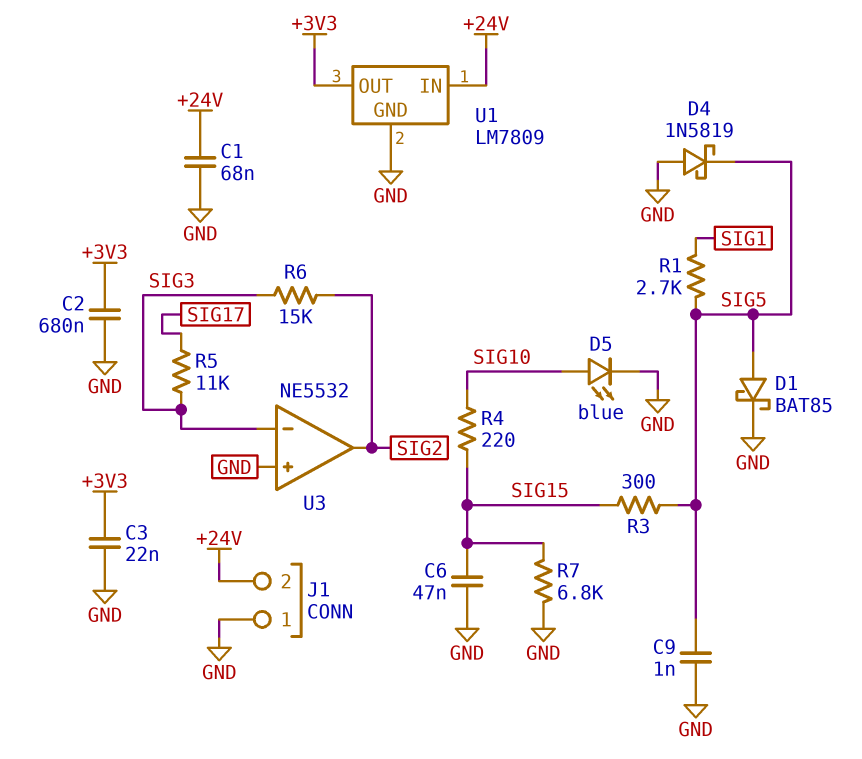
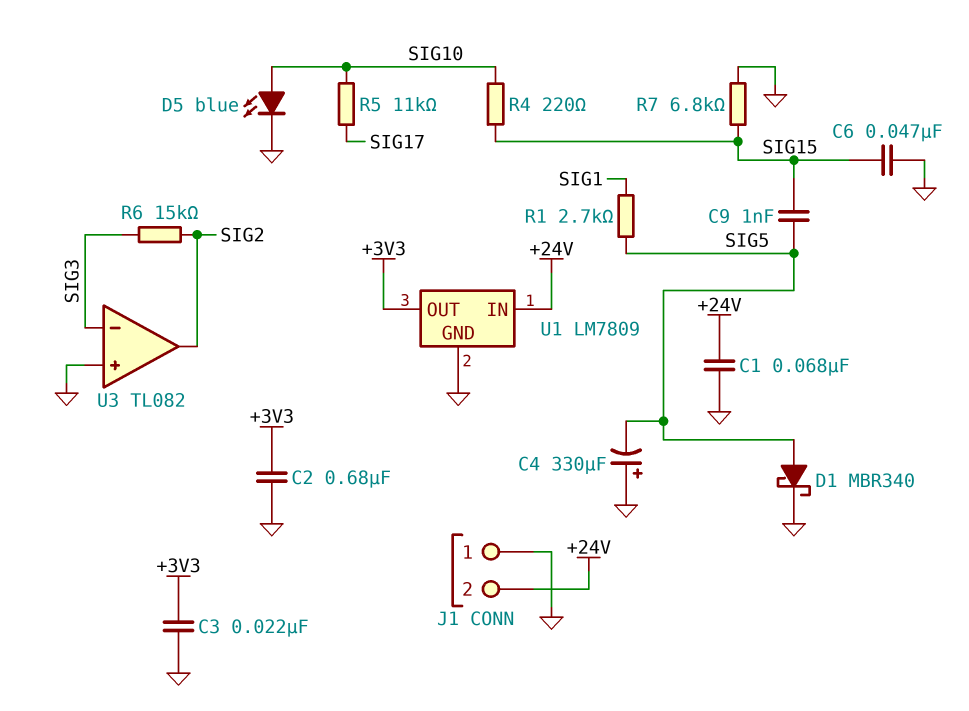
C4: none -> 330uF (plus GND, minus SIG5)
C9: 1nF (GND, SIG5) -> 1nF (SIG5, SIG15)
D1: schottky BAT85 (A SIG5, K GND) -> schottky MBR340 (A SIG5, K GND)
D4: schottky 1N5819 (A GND, K SIG5) -> none
R3: 300 (SIG5, SIG15) -> none
R5: 11k (SIG3, SIG17) -> 11k (SIG10, SIG17)
U3: NE5532 -> TL082

